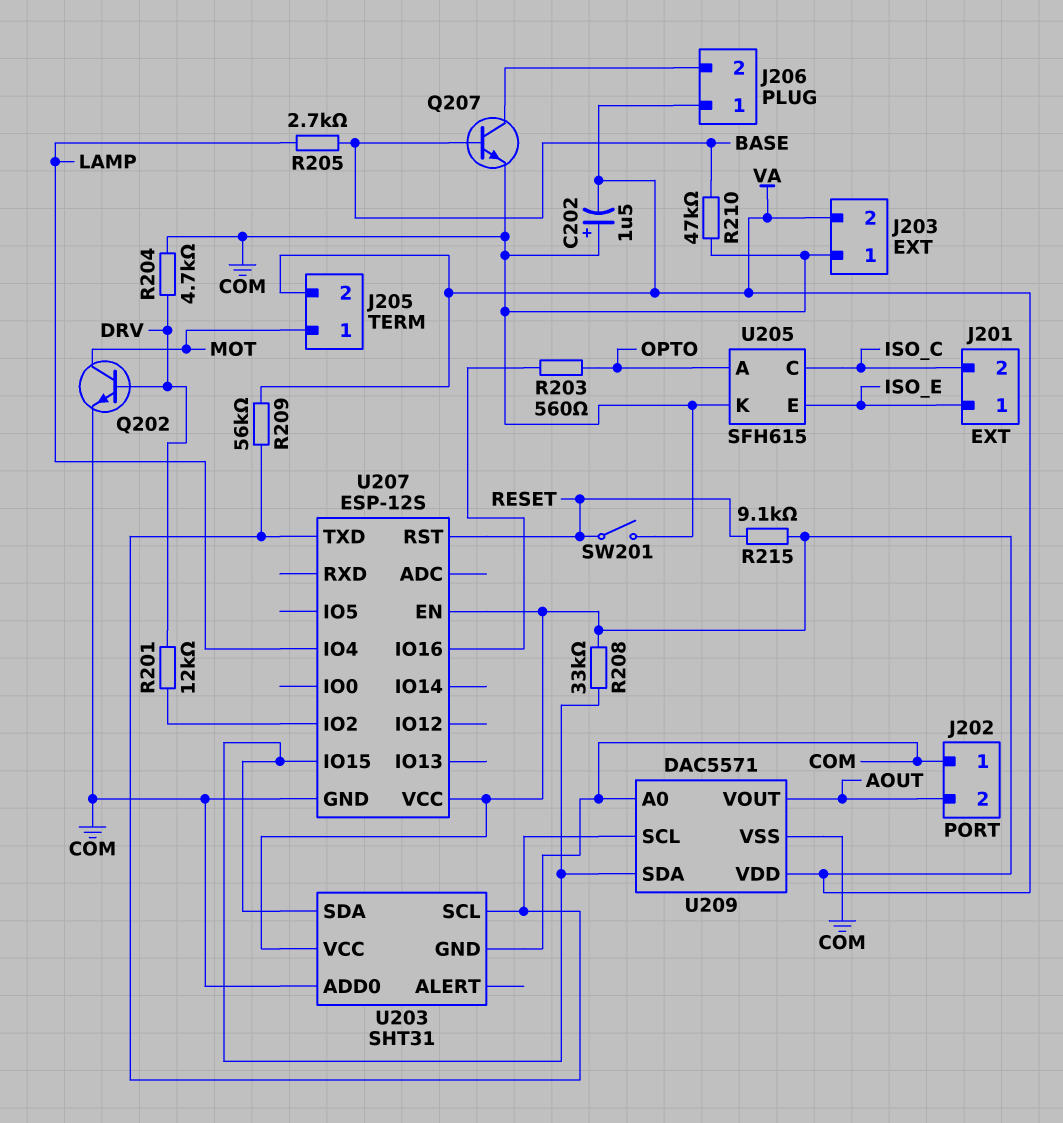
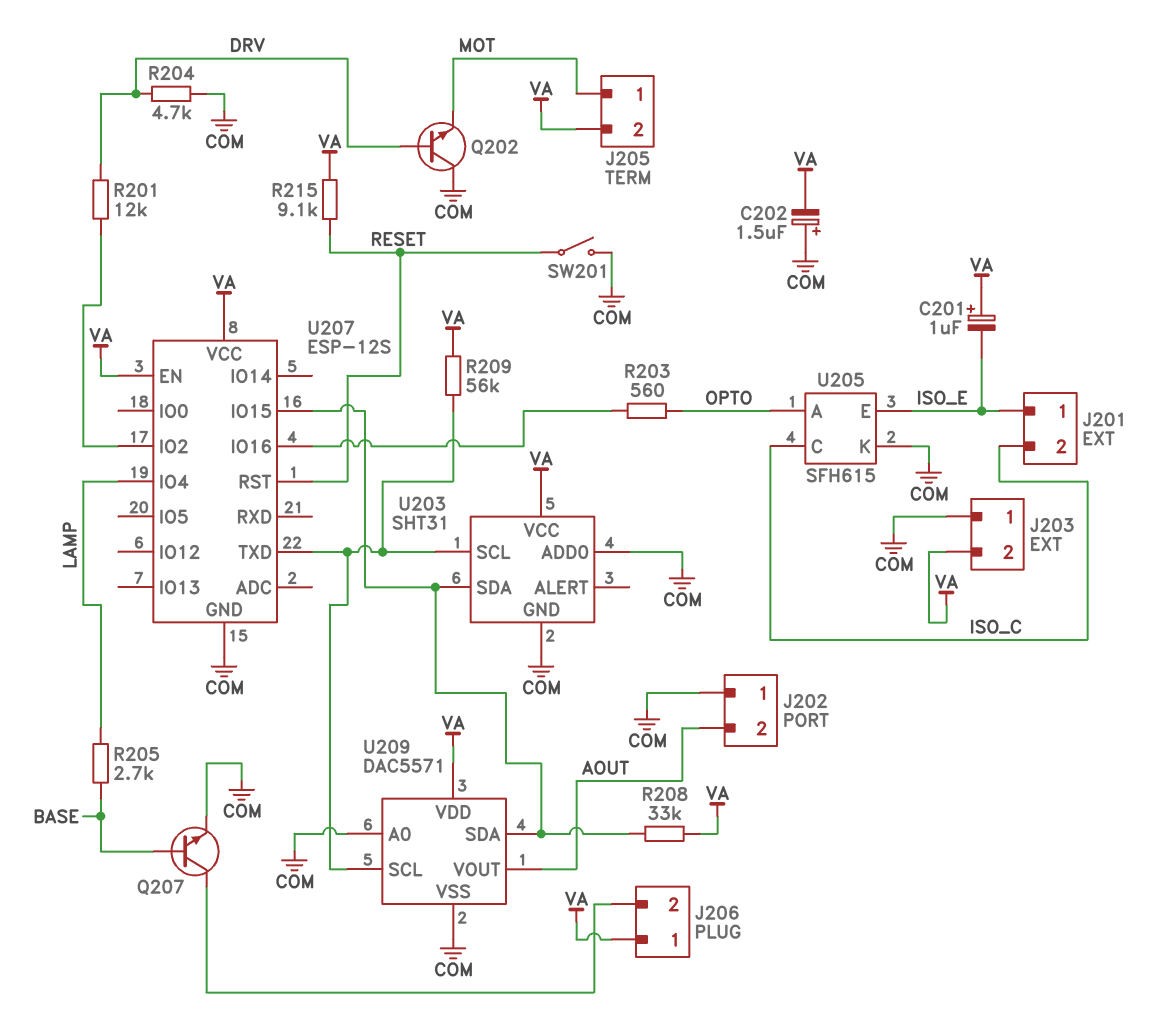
C201: none -> 1uF (plus VA, minus ISO_E)
Q202: NPN (B DRV, C MOT, E COM) -> NPN (B DRV, C COM, E MOT)
R210: 47k (BASE, COM) -> none

